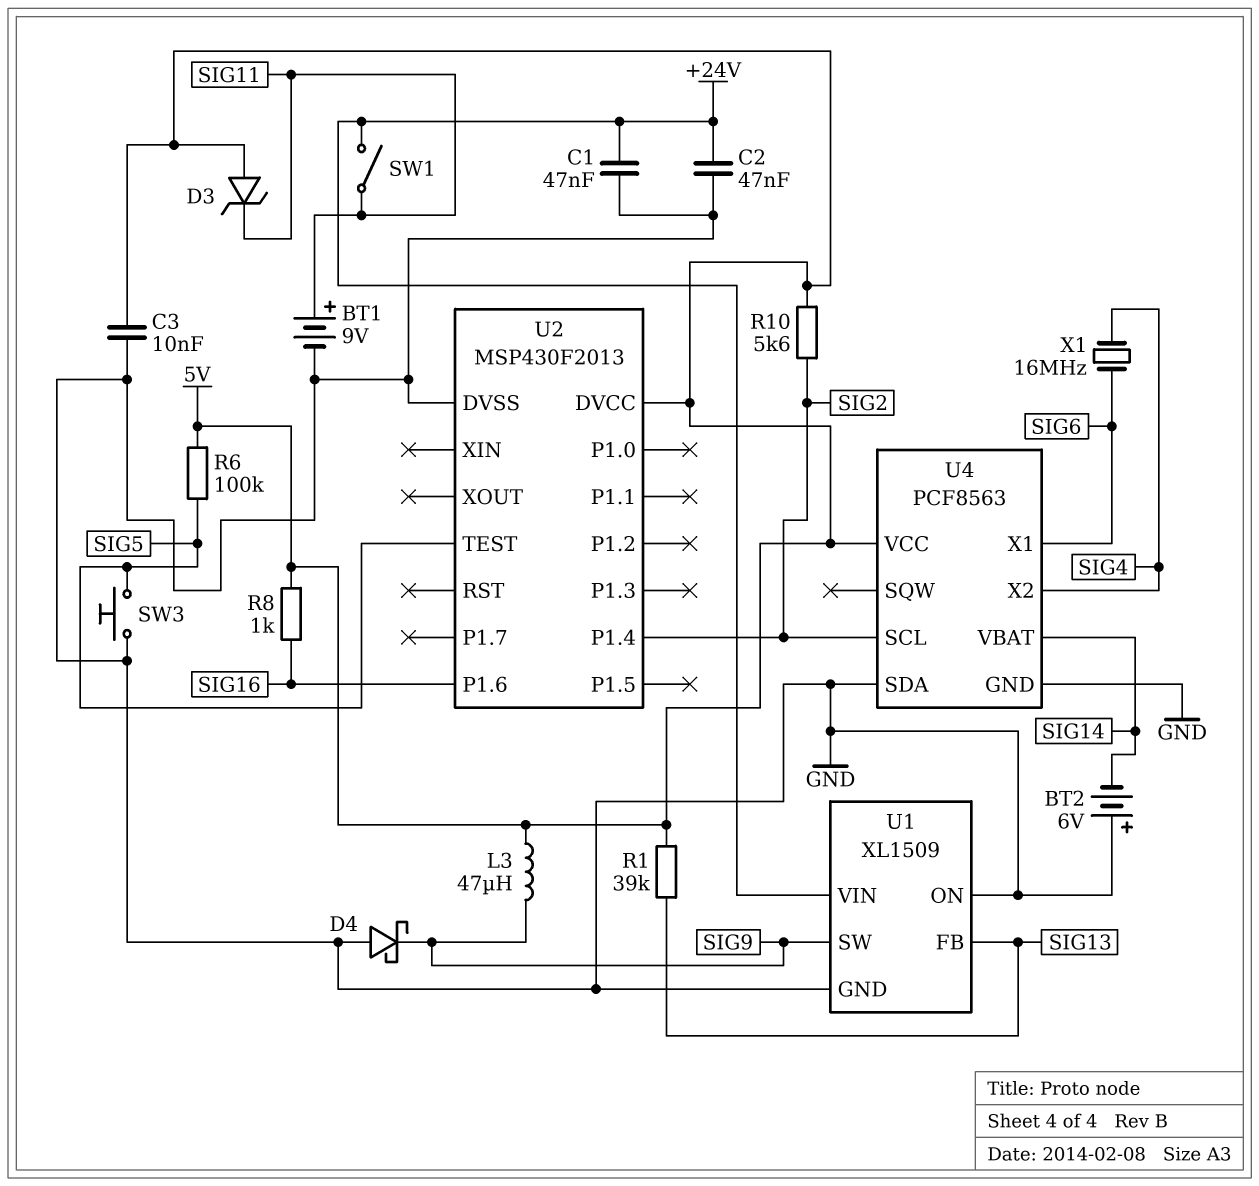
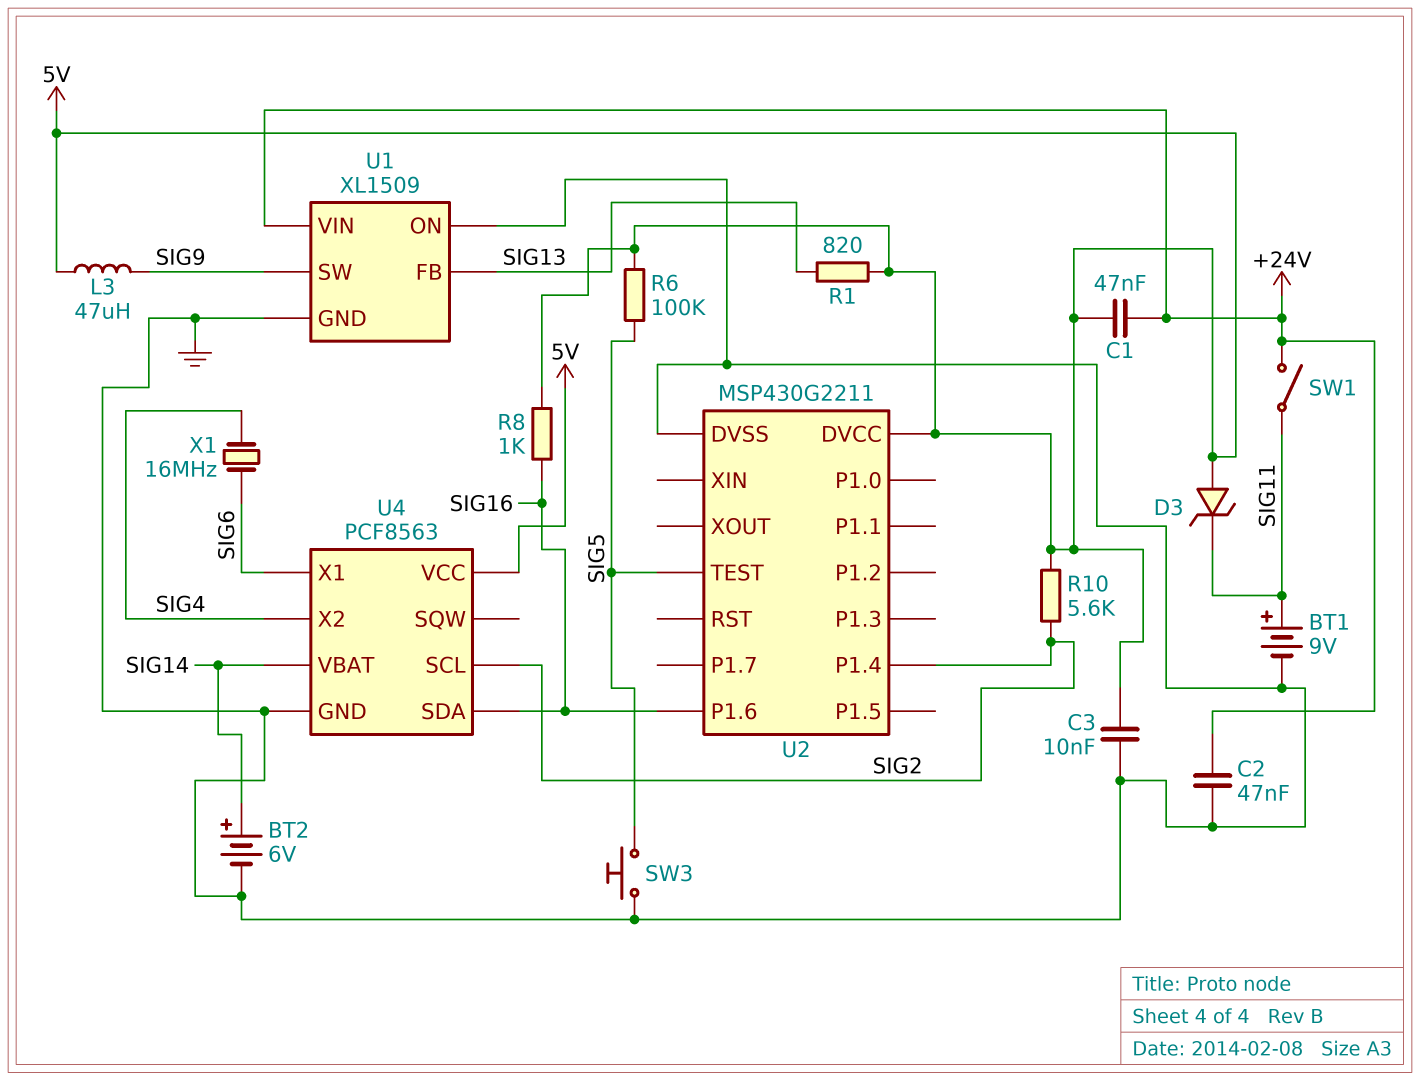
BT2: 6V (plus GND, minus SIG14) -> 6V (plus SIG14, minus GND)
C1: 47nF (+24V, GND) -> 47nF (+24V, 5V)
D4: schottky (A GND, K SIG9) -> none
R1: 39k (5V, SIG13) -> 820 (5V, SIG13)
U2: MSP430F2013 -> MSP430G2211
U4 pin SDA: GND -> SIG16

